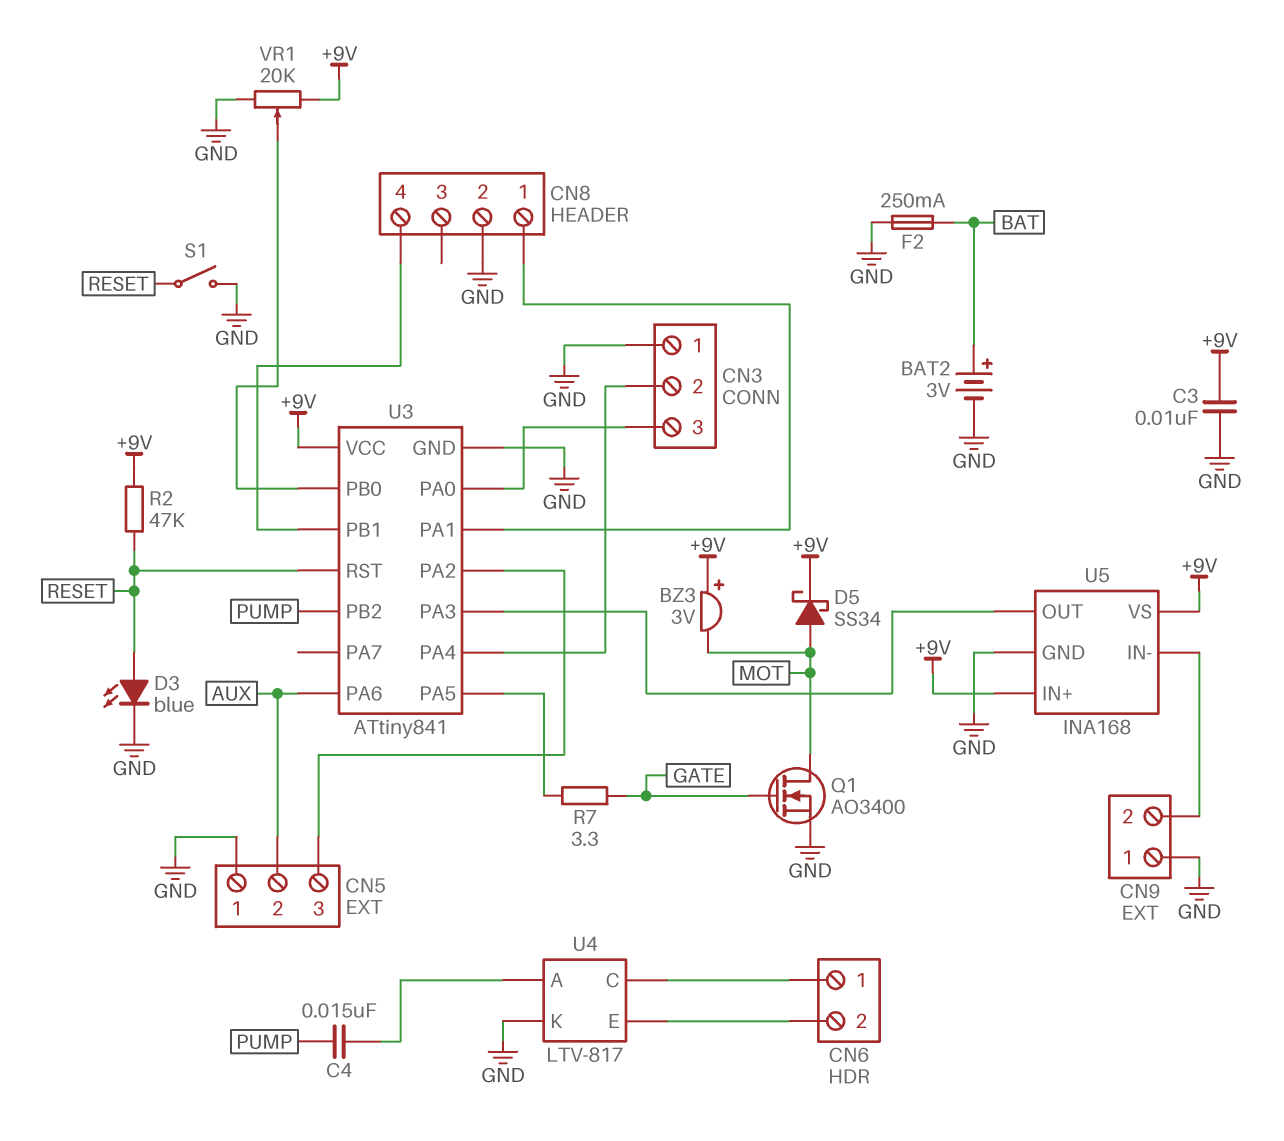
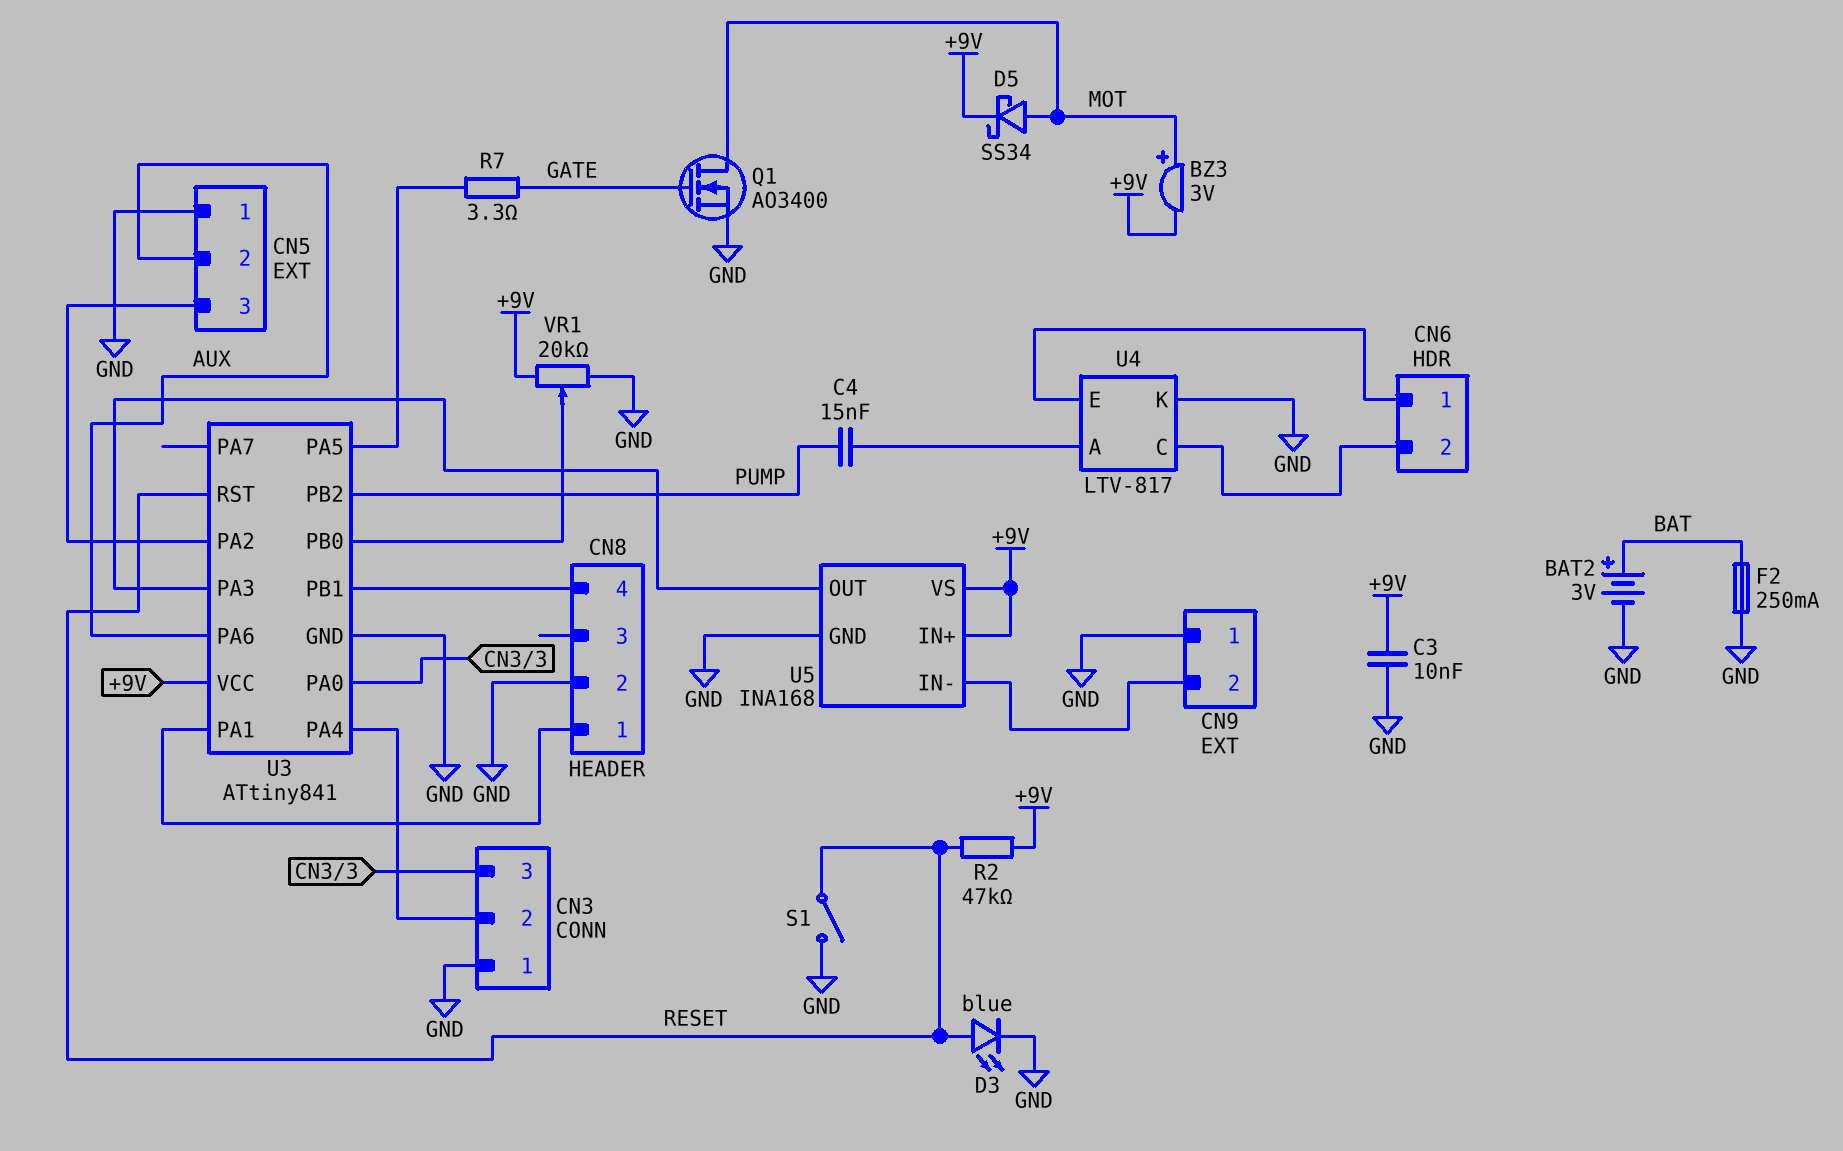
BZ3: buzzer 3V (plus +9V, minus MOT) -> buzzer 3V (plus MOT, minus +9V)
U4 pin C: CN6/1 -> CN6/2
U4 pin E: CN6/2 -> CN6/1

